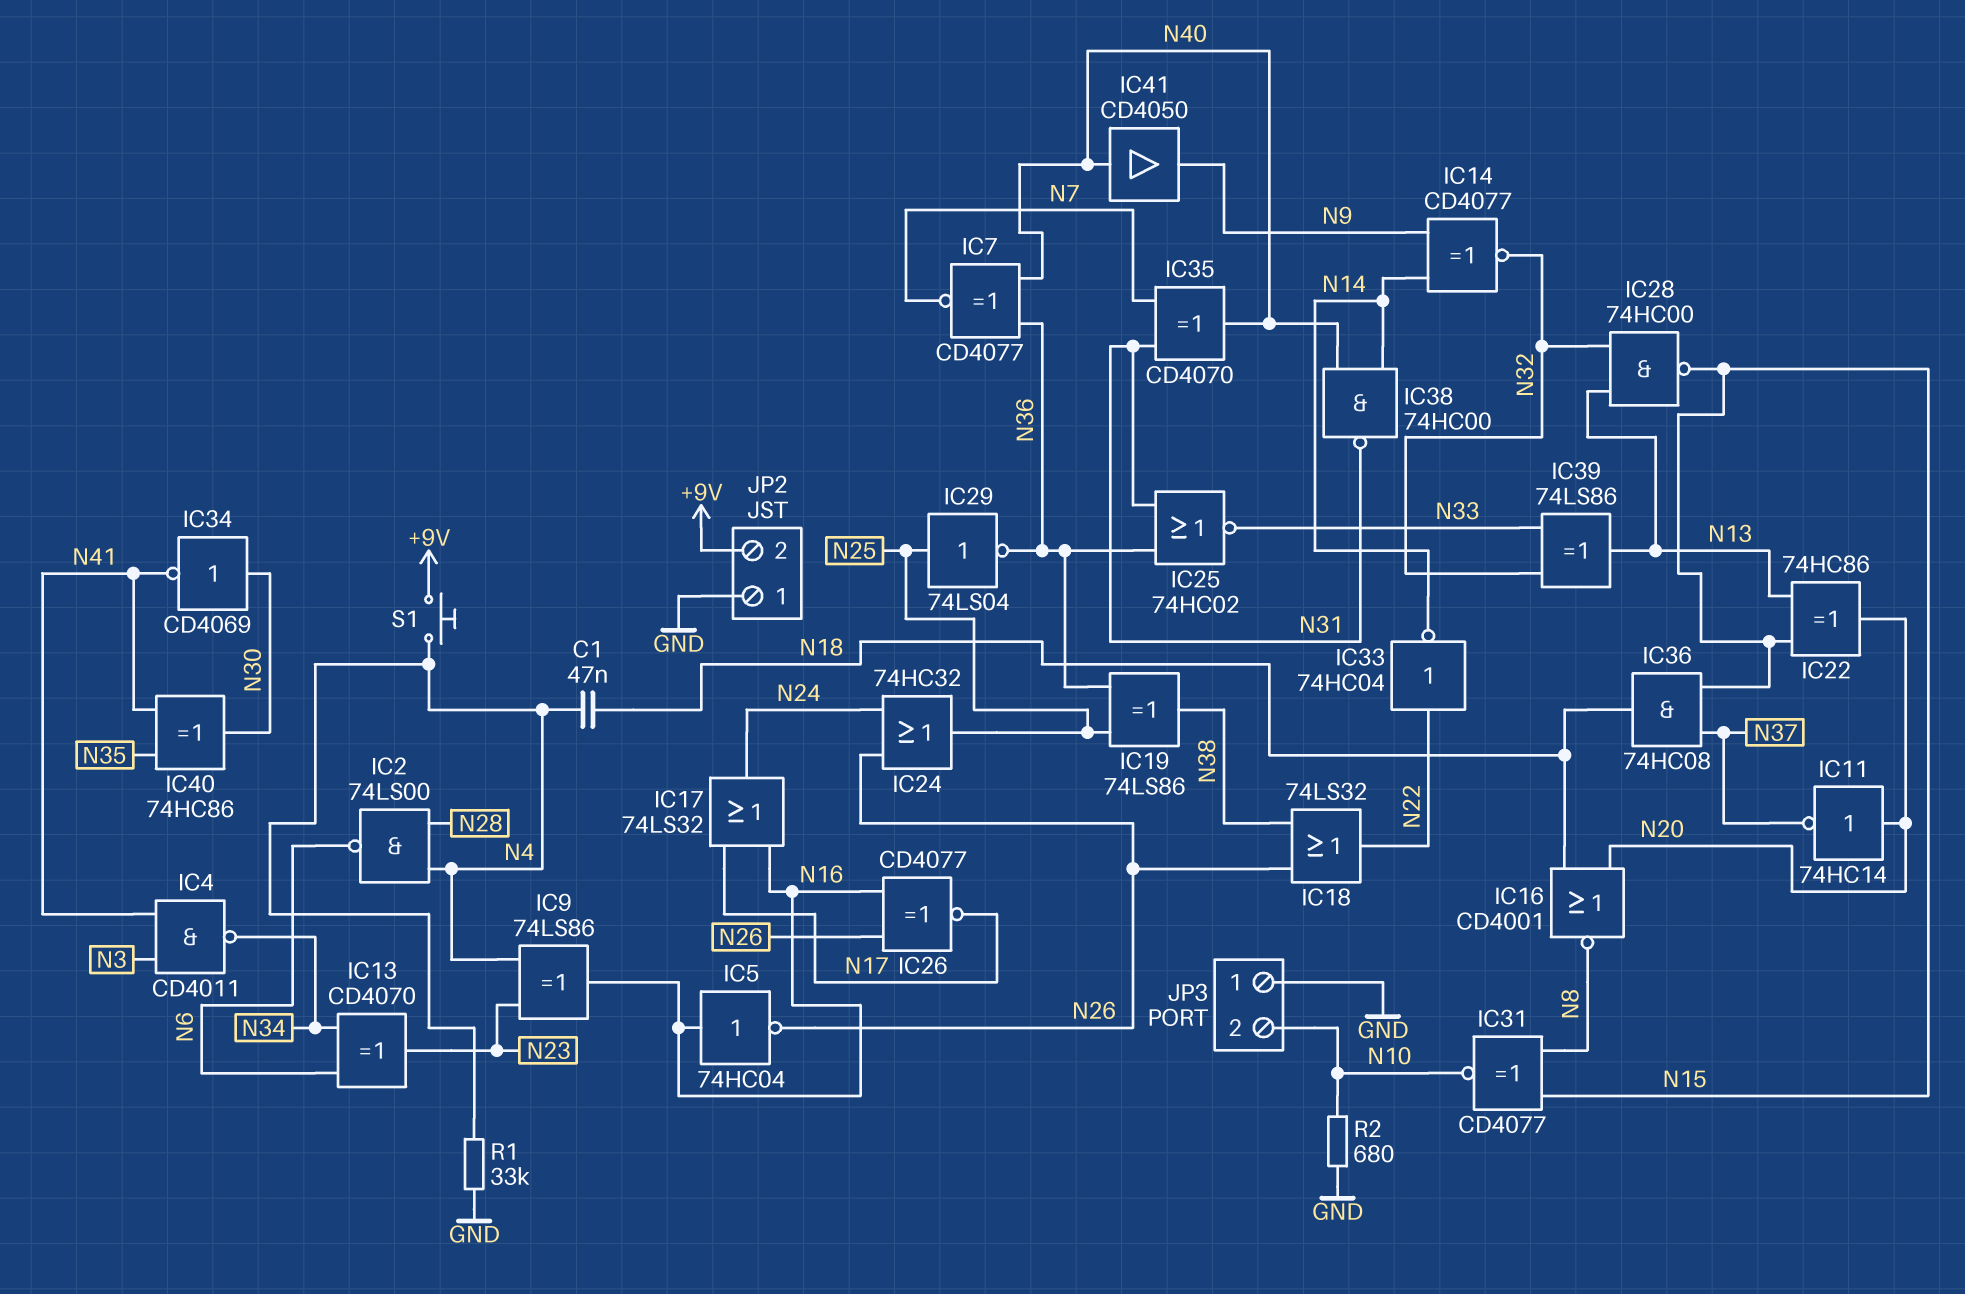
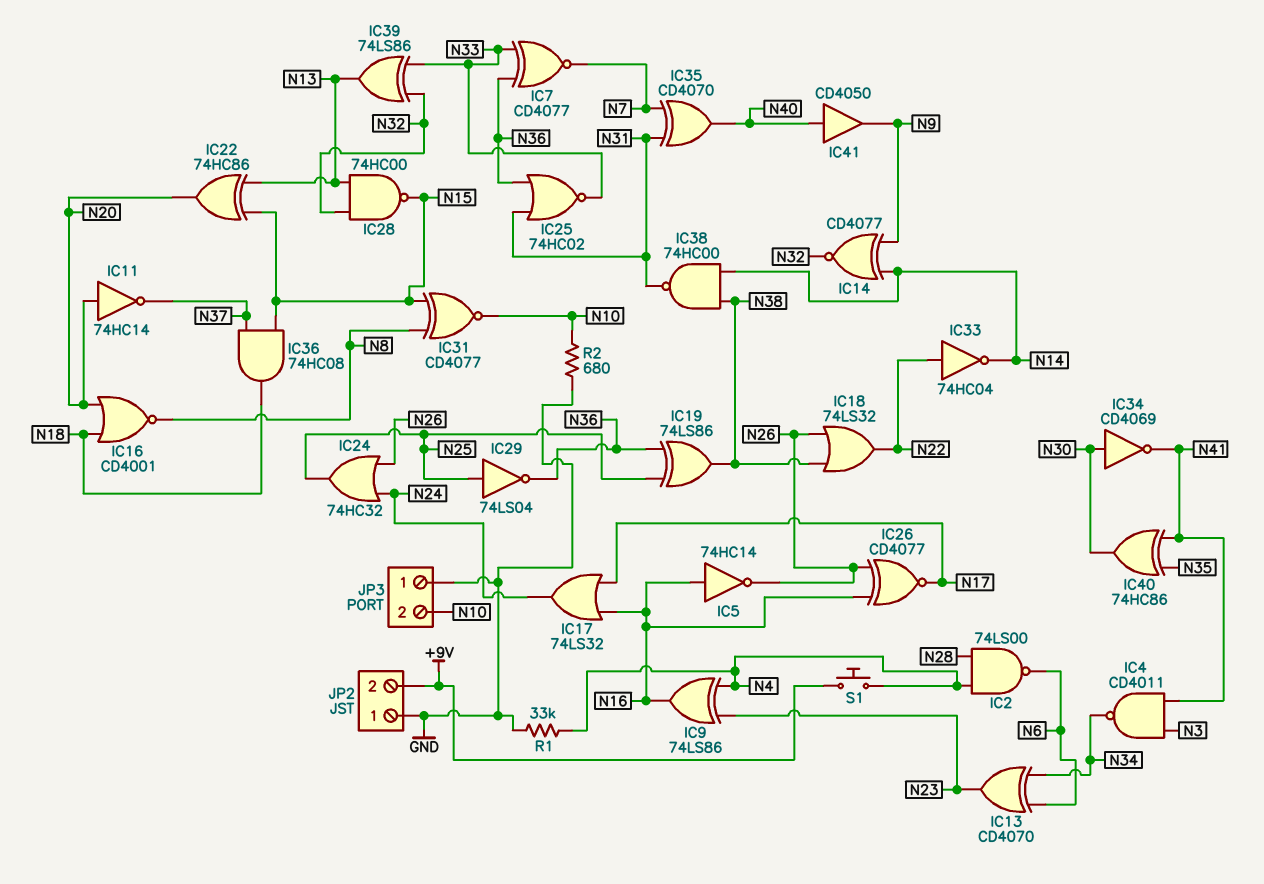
C1: 47nF (N4, N18) -> none
IC5: NOT 74HC04 (in N16, out N26) -> NOT 74HC14 (in N16, out N26)
IC7: XNOR CD4077 (in N36, in N40, out N7) -> XNOR CD4077 (in N33, in N36, out N7)
IC38: NAND 74HC00 (in N14, in N40, out N31) -> NAND 74HC00 (in N14, in N38, out N31)

